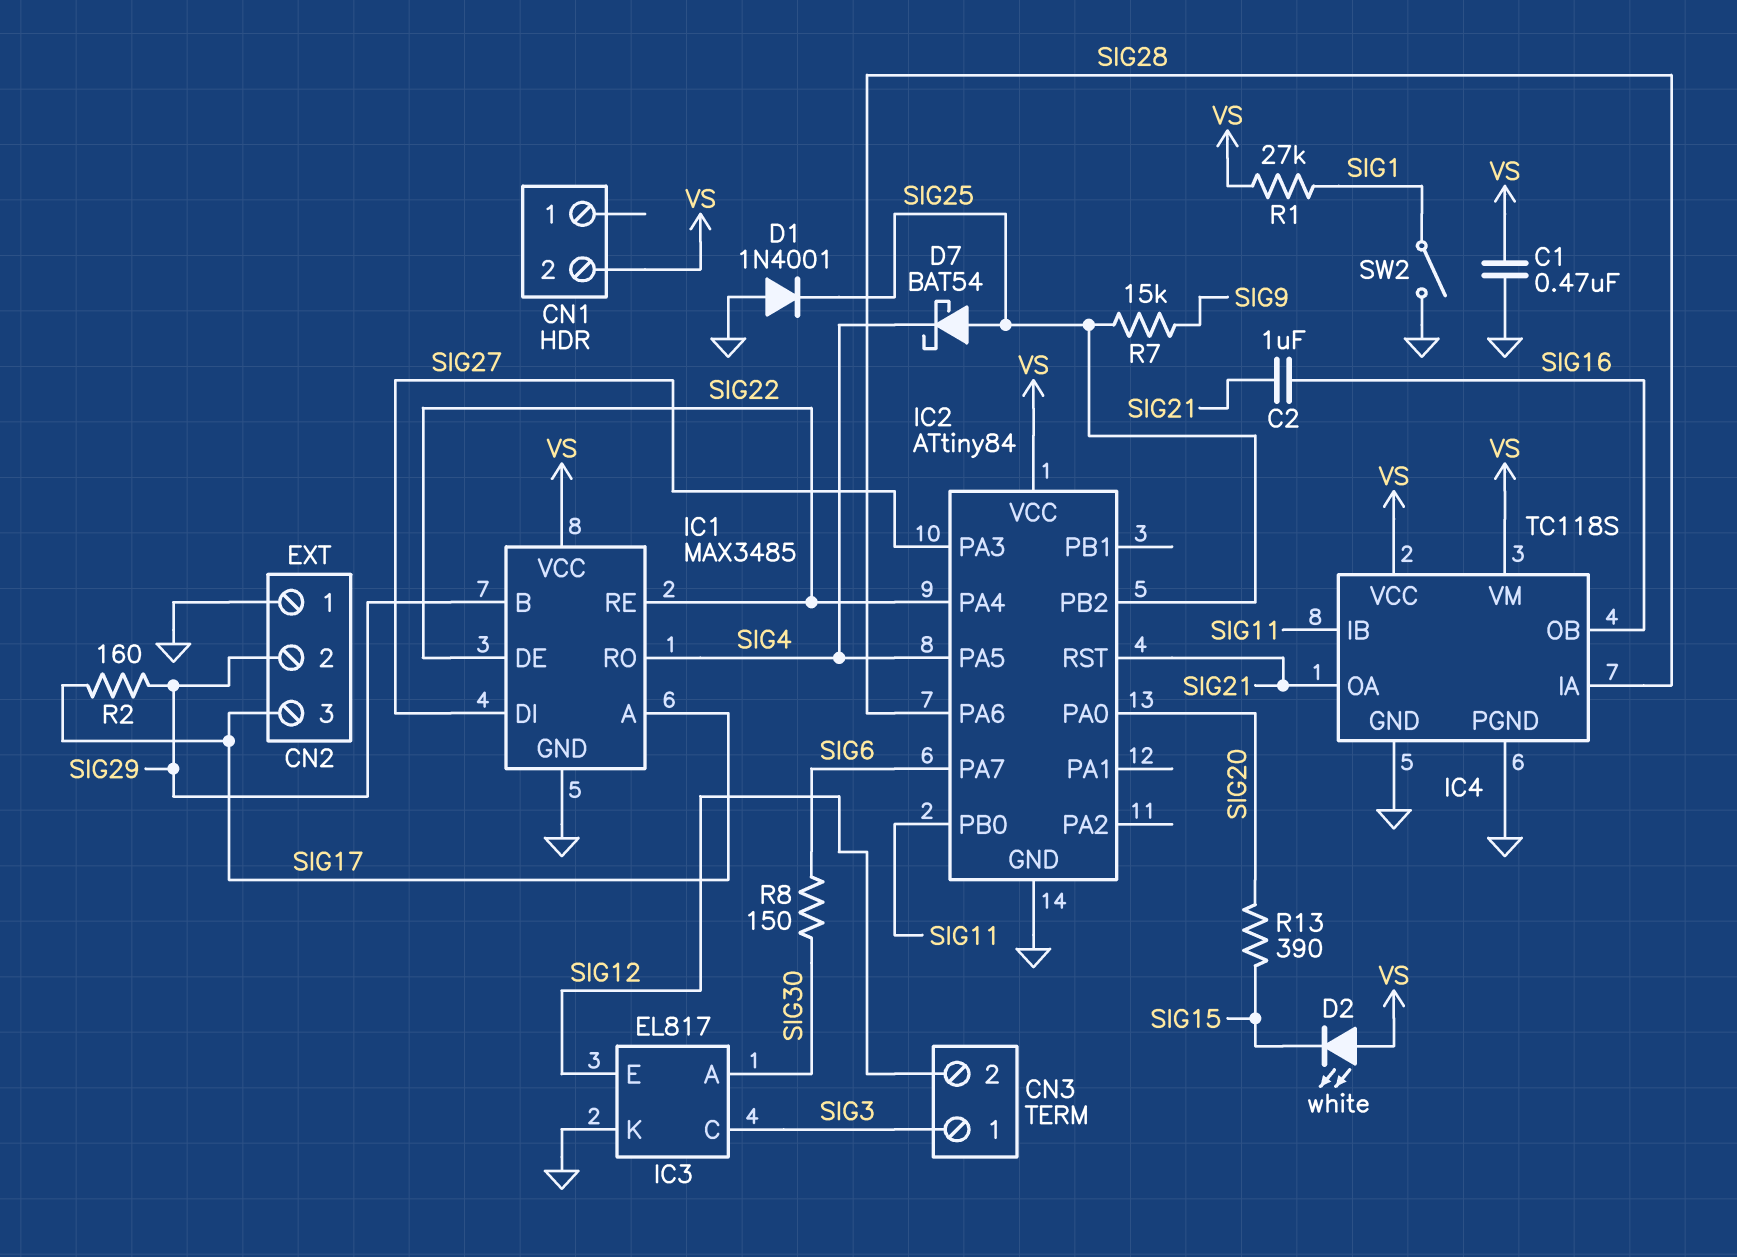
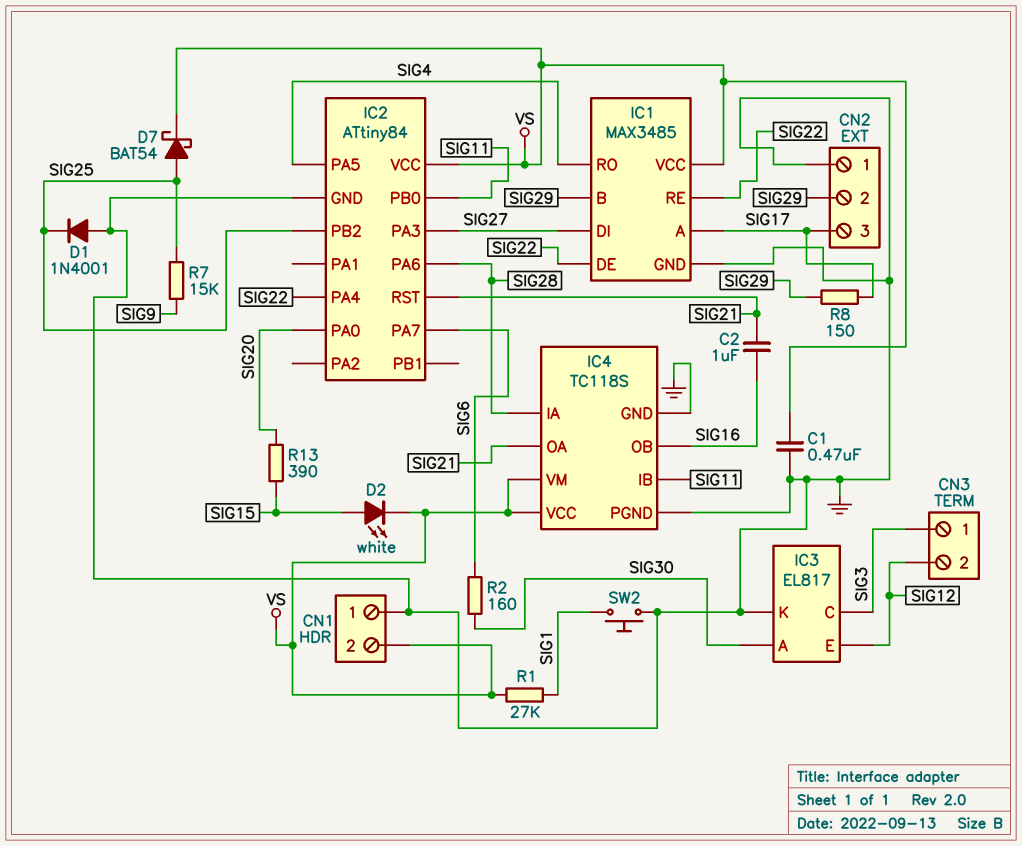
CN1 pin 1: none -> GND
D2: LED white (A VS, K SIG15) -> LED white (A SIG15, K VS)
D7: schottky BAT54 (A SIG25, K SIG4) -> schottky BAT54 (A SIG25, K VS)
R2: 160 (SIG17, SIG29) -> 160 (SIG6, SIG30)
R8: 150 (SIG6, SIG30) -> 150 (SIG17, SIG29)
SW2: switch (GND, SIG1) -> button (GND, SIG1)

